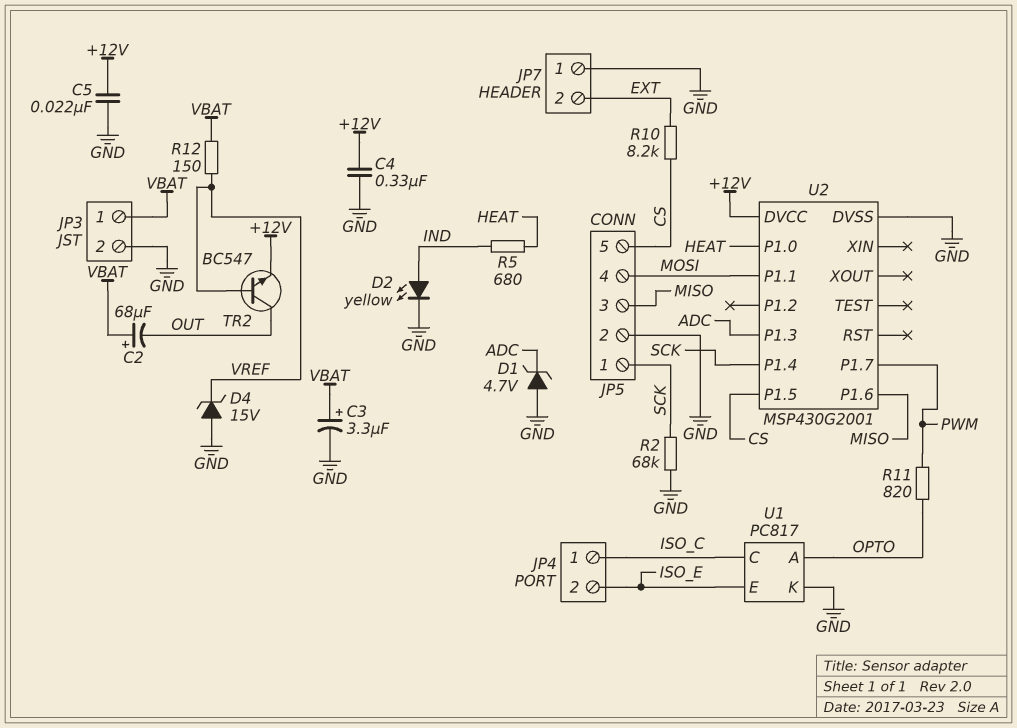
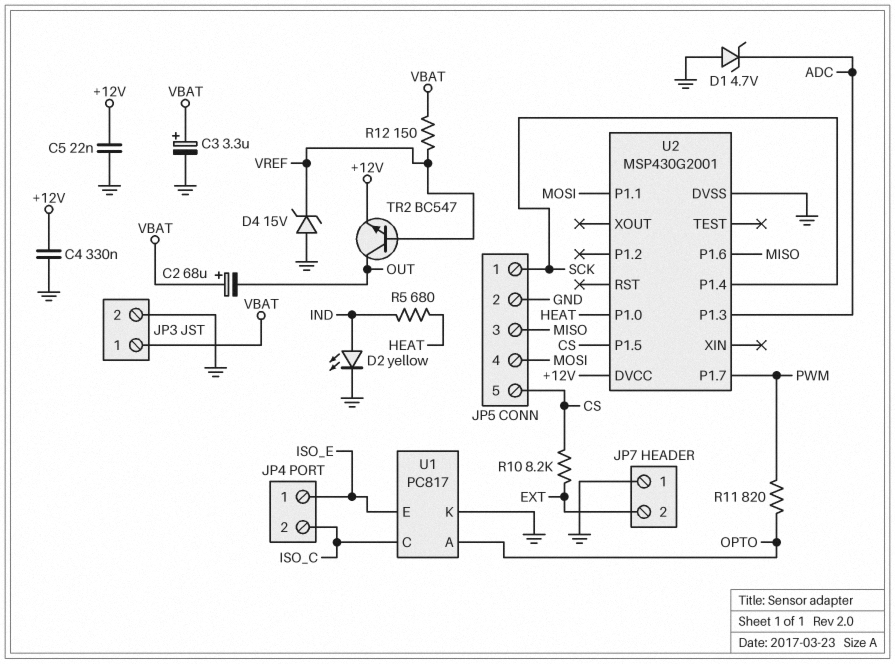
JP4 pin 1: ISO_C -> ISO_E
JP4 pin 2: ISO_E -> ISO_C
R2: 68k (GND, SCK) -> none

